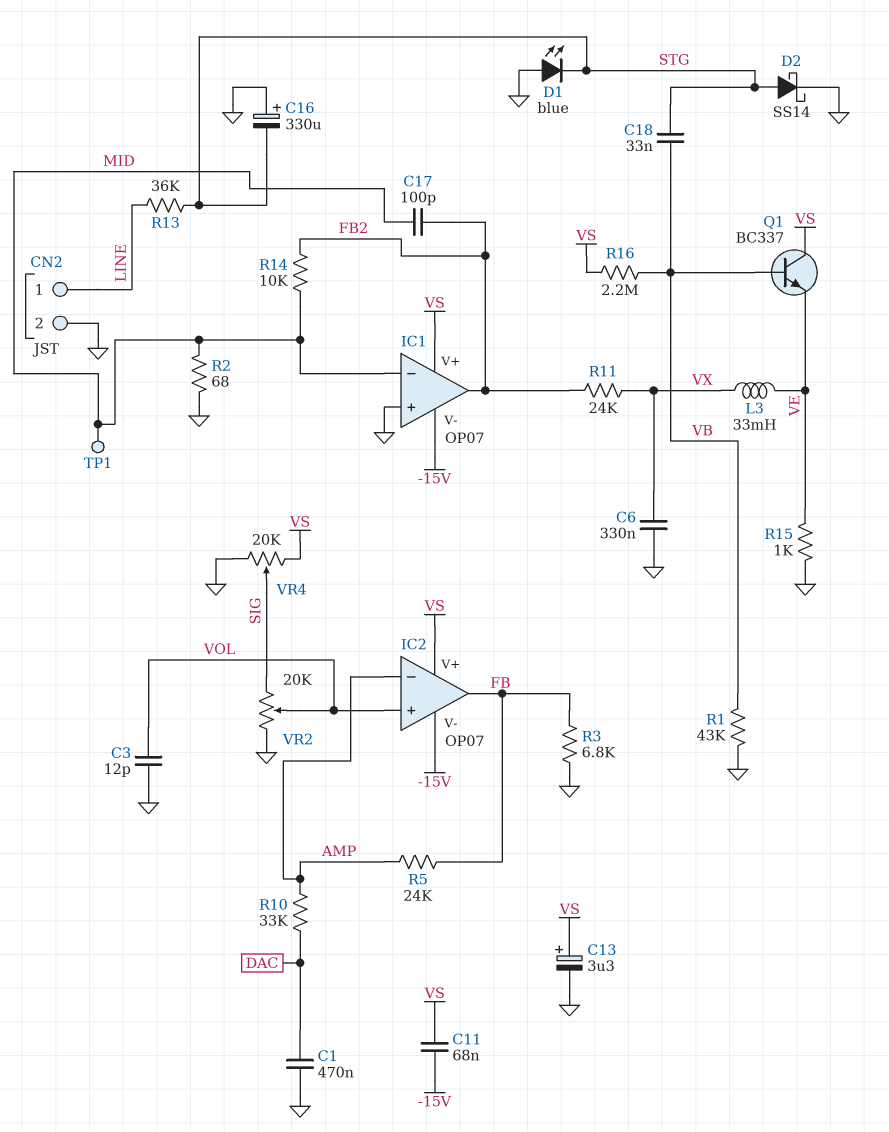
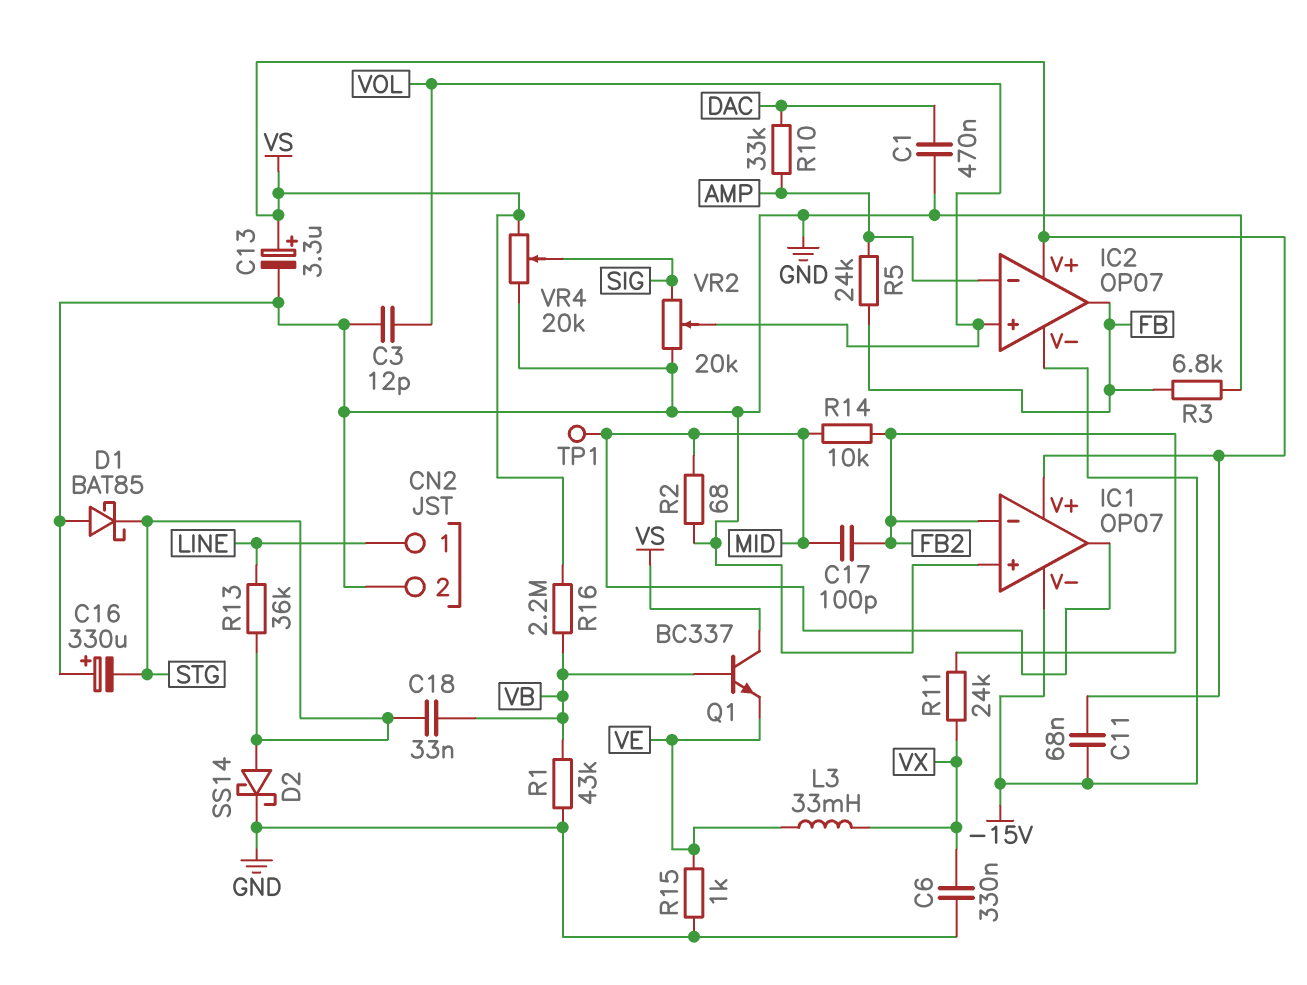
D1: LED blue (A GND, K STG) -> schottky BAT85 (A GND, K STG)
IC1 pin in-: MID -> FB2
IC1 pin out: FB2 -> MID

